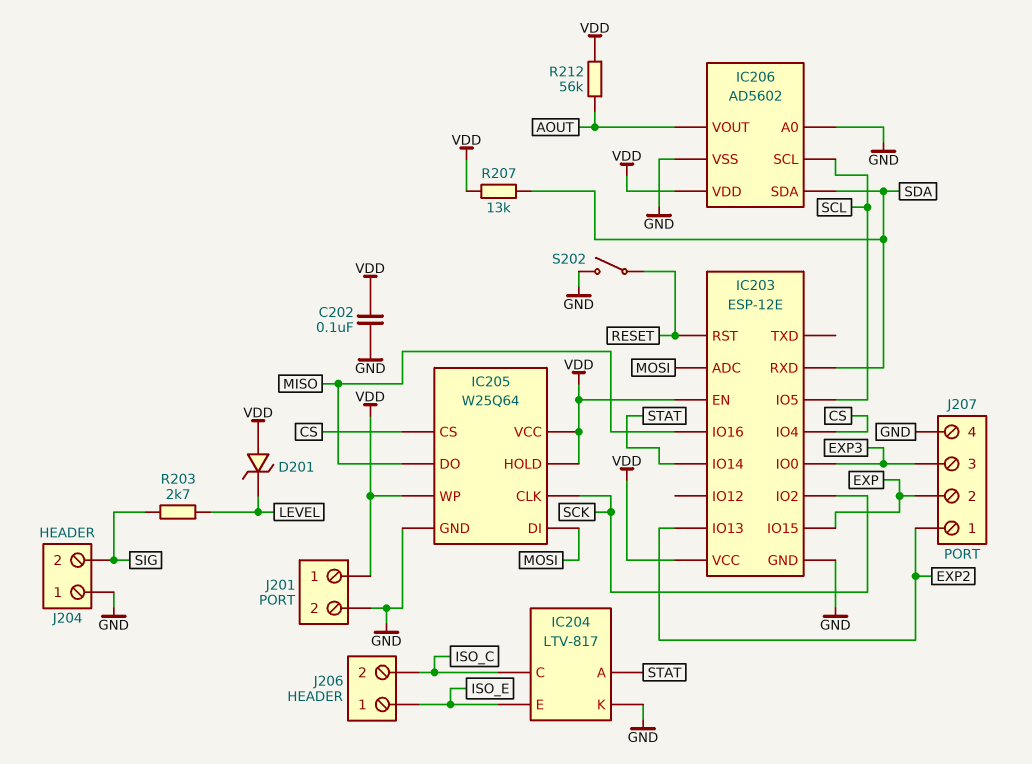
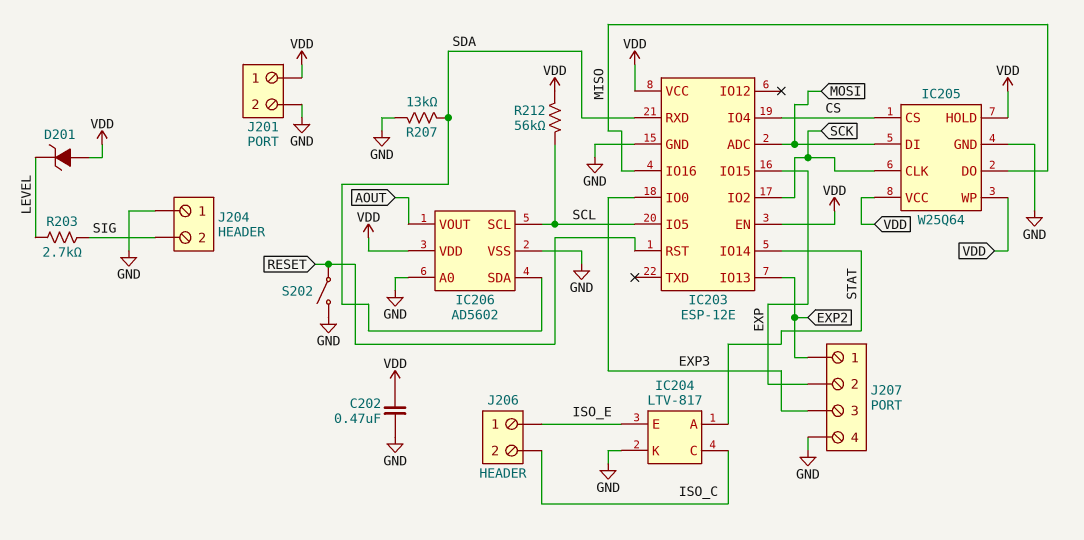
C202: 100nF (GND, VDD) -> 470nF (GND, VDD)
R207: 13k (SDA, VDD) -> 13k (GND, SDA)
R212: 56k (AOUT, VDD) -> 56k (SCL, VDD)

